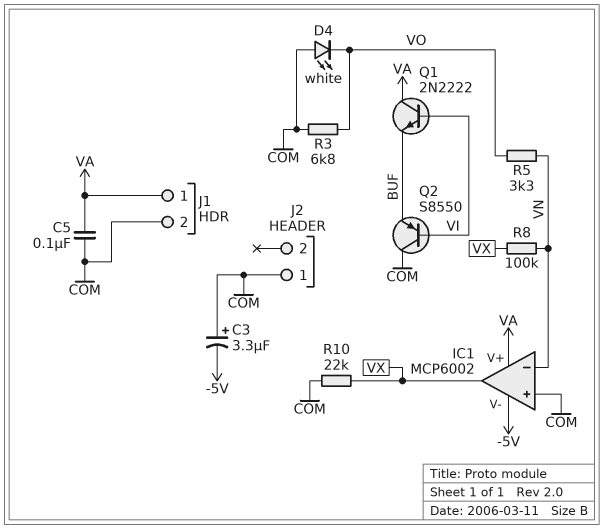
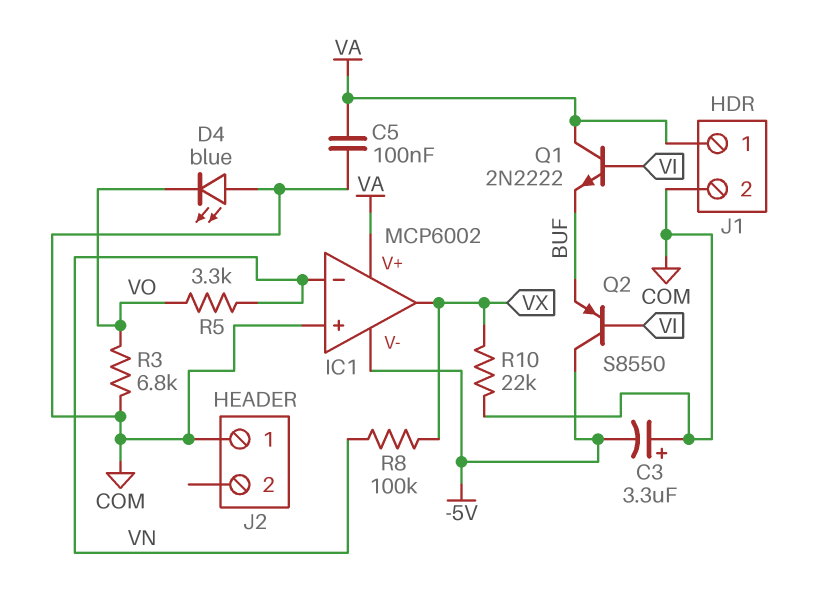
D4: LED white (A COM, K VO) -> LED blue (A COM, K VO)
Q2: PNP S8550 (B VI, C COM, E BUF) -> PNP S8550 (B VI, C -5V, E BUF)

